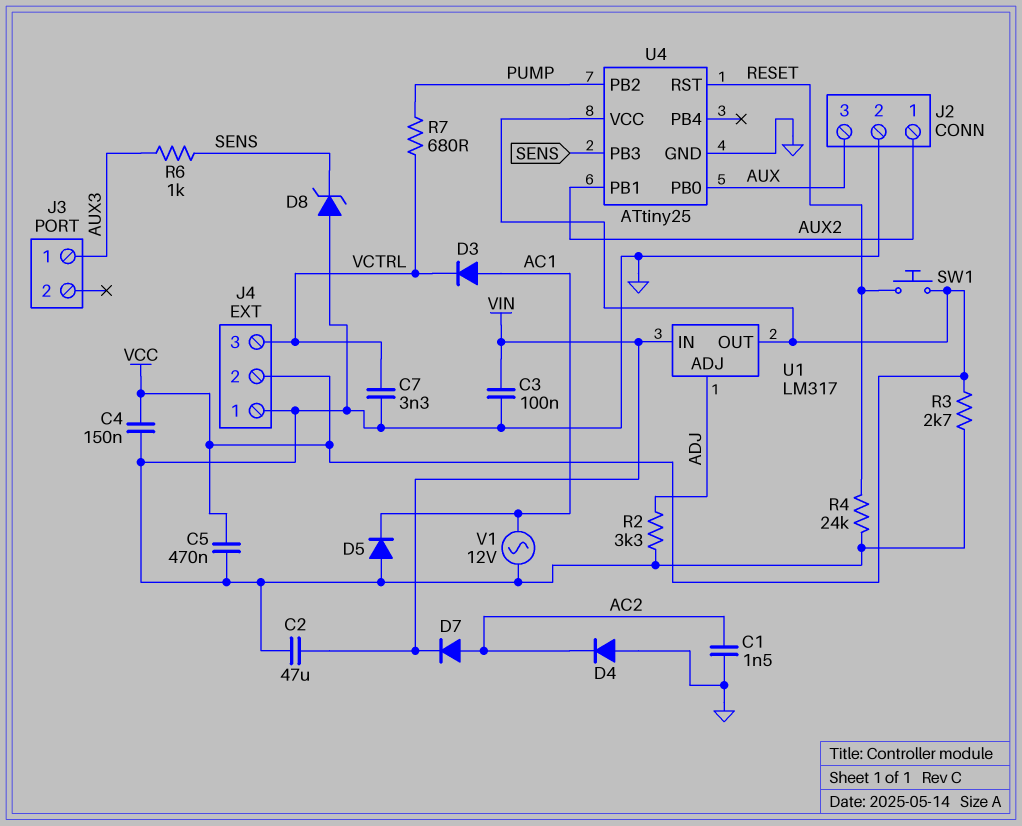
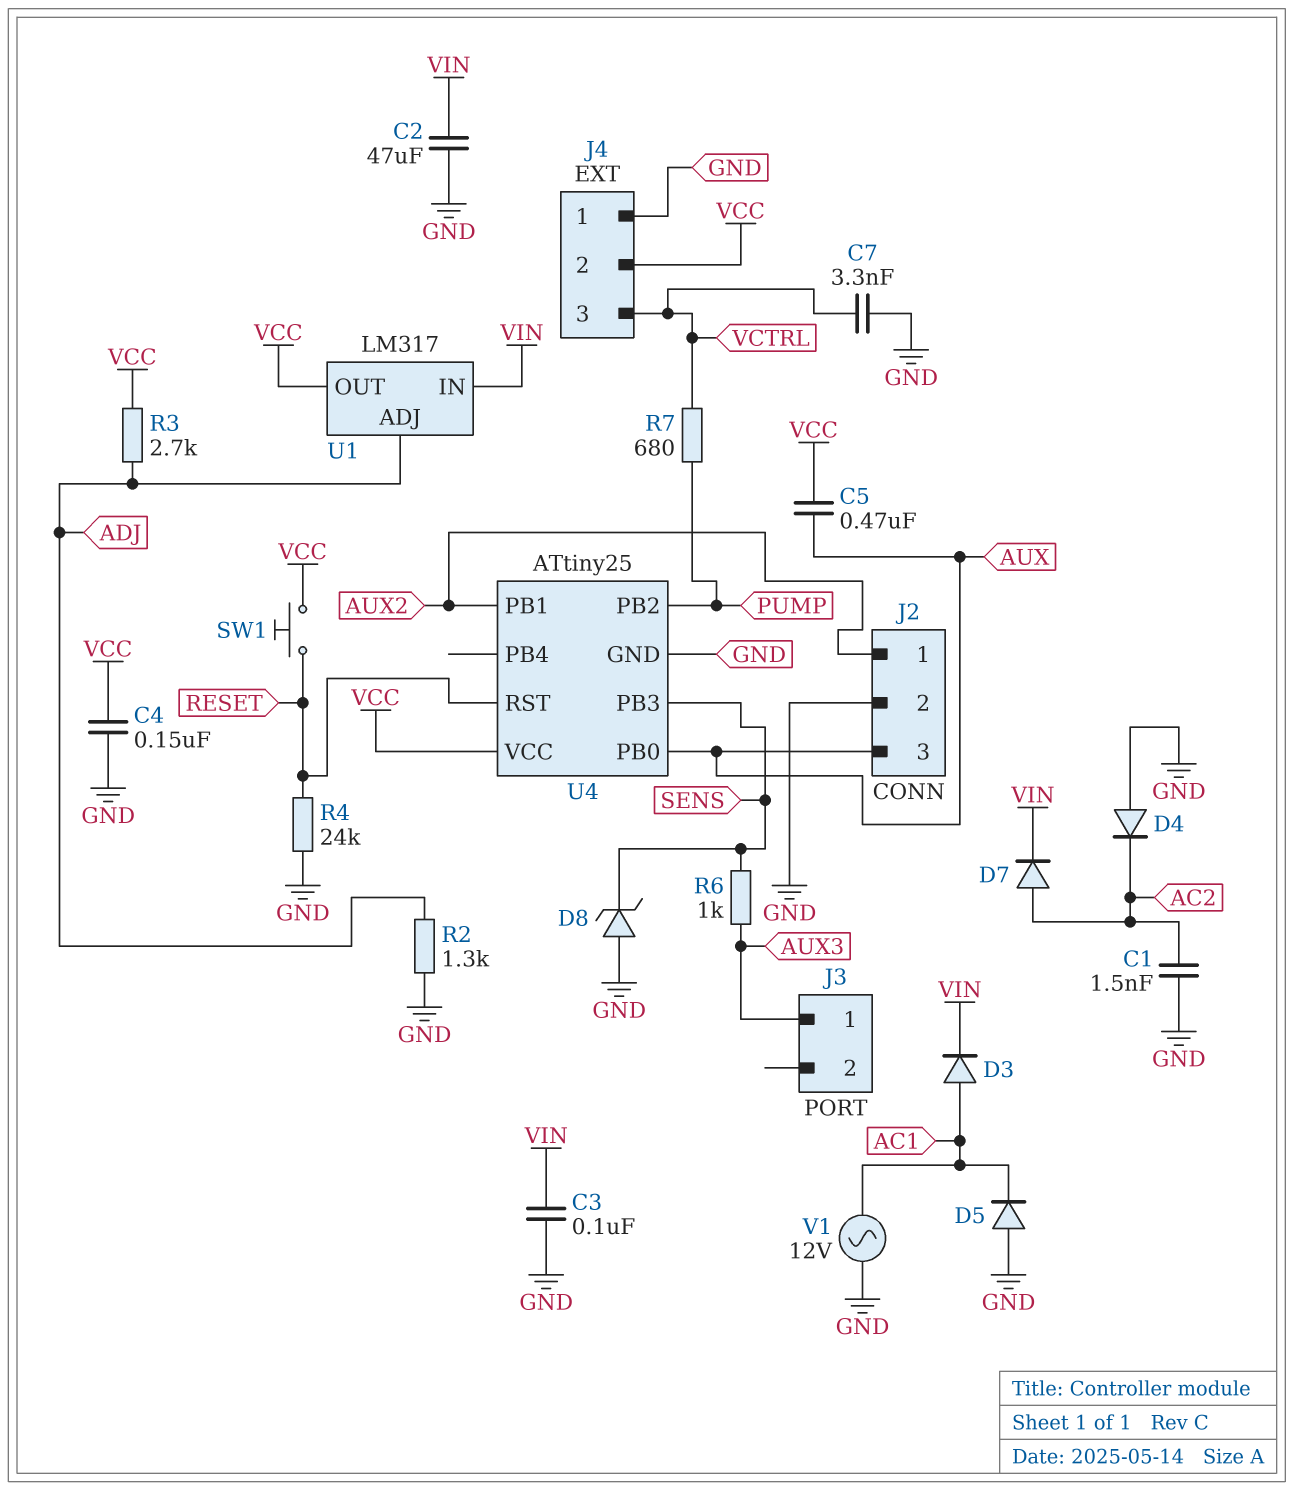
C5: 470nF (GND, VCC) -> 470nF (AUX, VCC)
D3: diode (A AC1, K VCTRL) -> diode (A AC1, K VIN)
R2: 3.3k (ADJ, GND) -> 1.3k (ADJ, GND)
R3: 2.7k (GND, VCC) -> 2.7k (ADJ, VCC)

